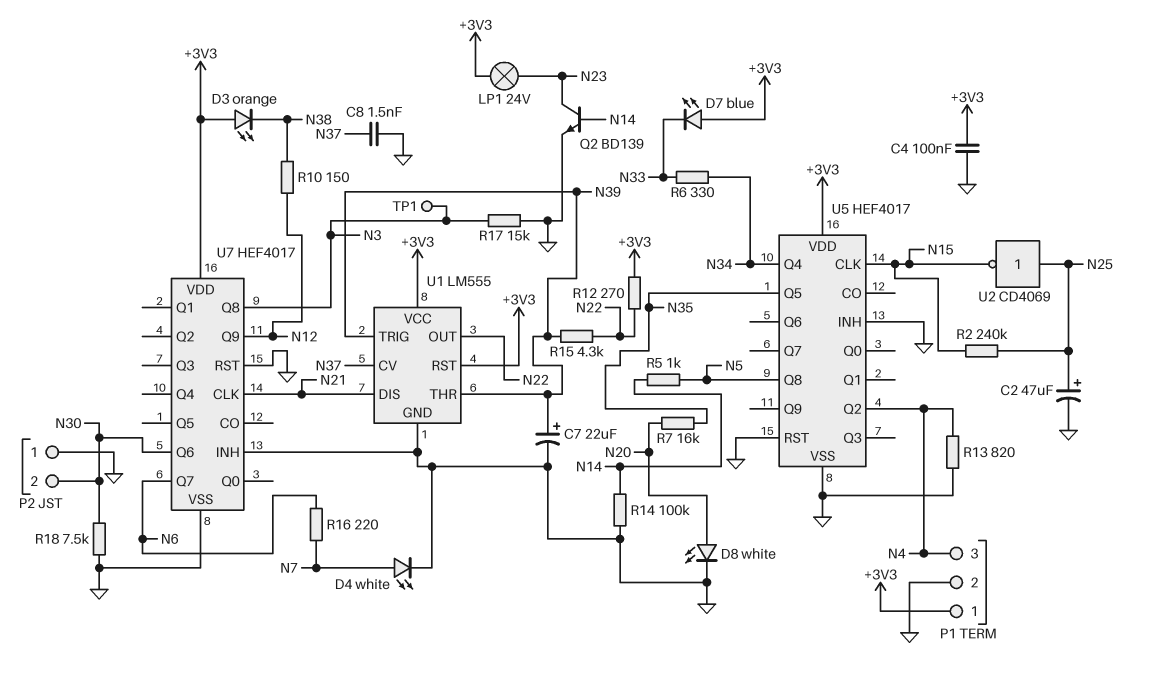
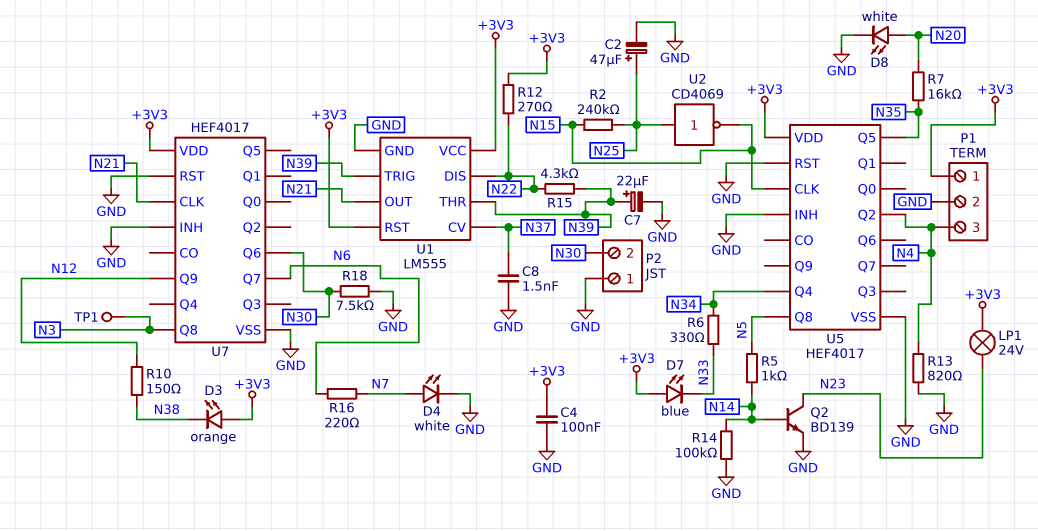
R17: 15k (GND, N3) -> none
U1 pin DIS: N21 -> N22
U1 pin OUT: N22 -> N21

